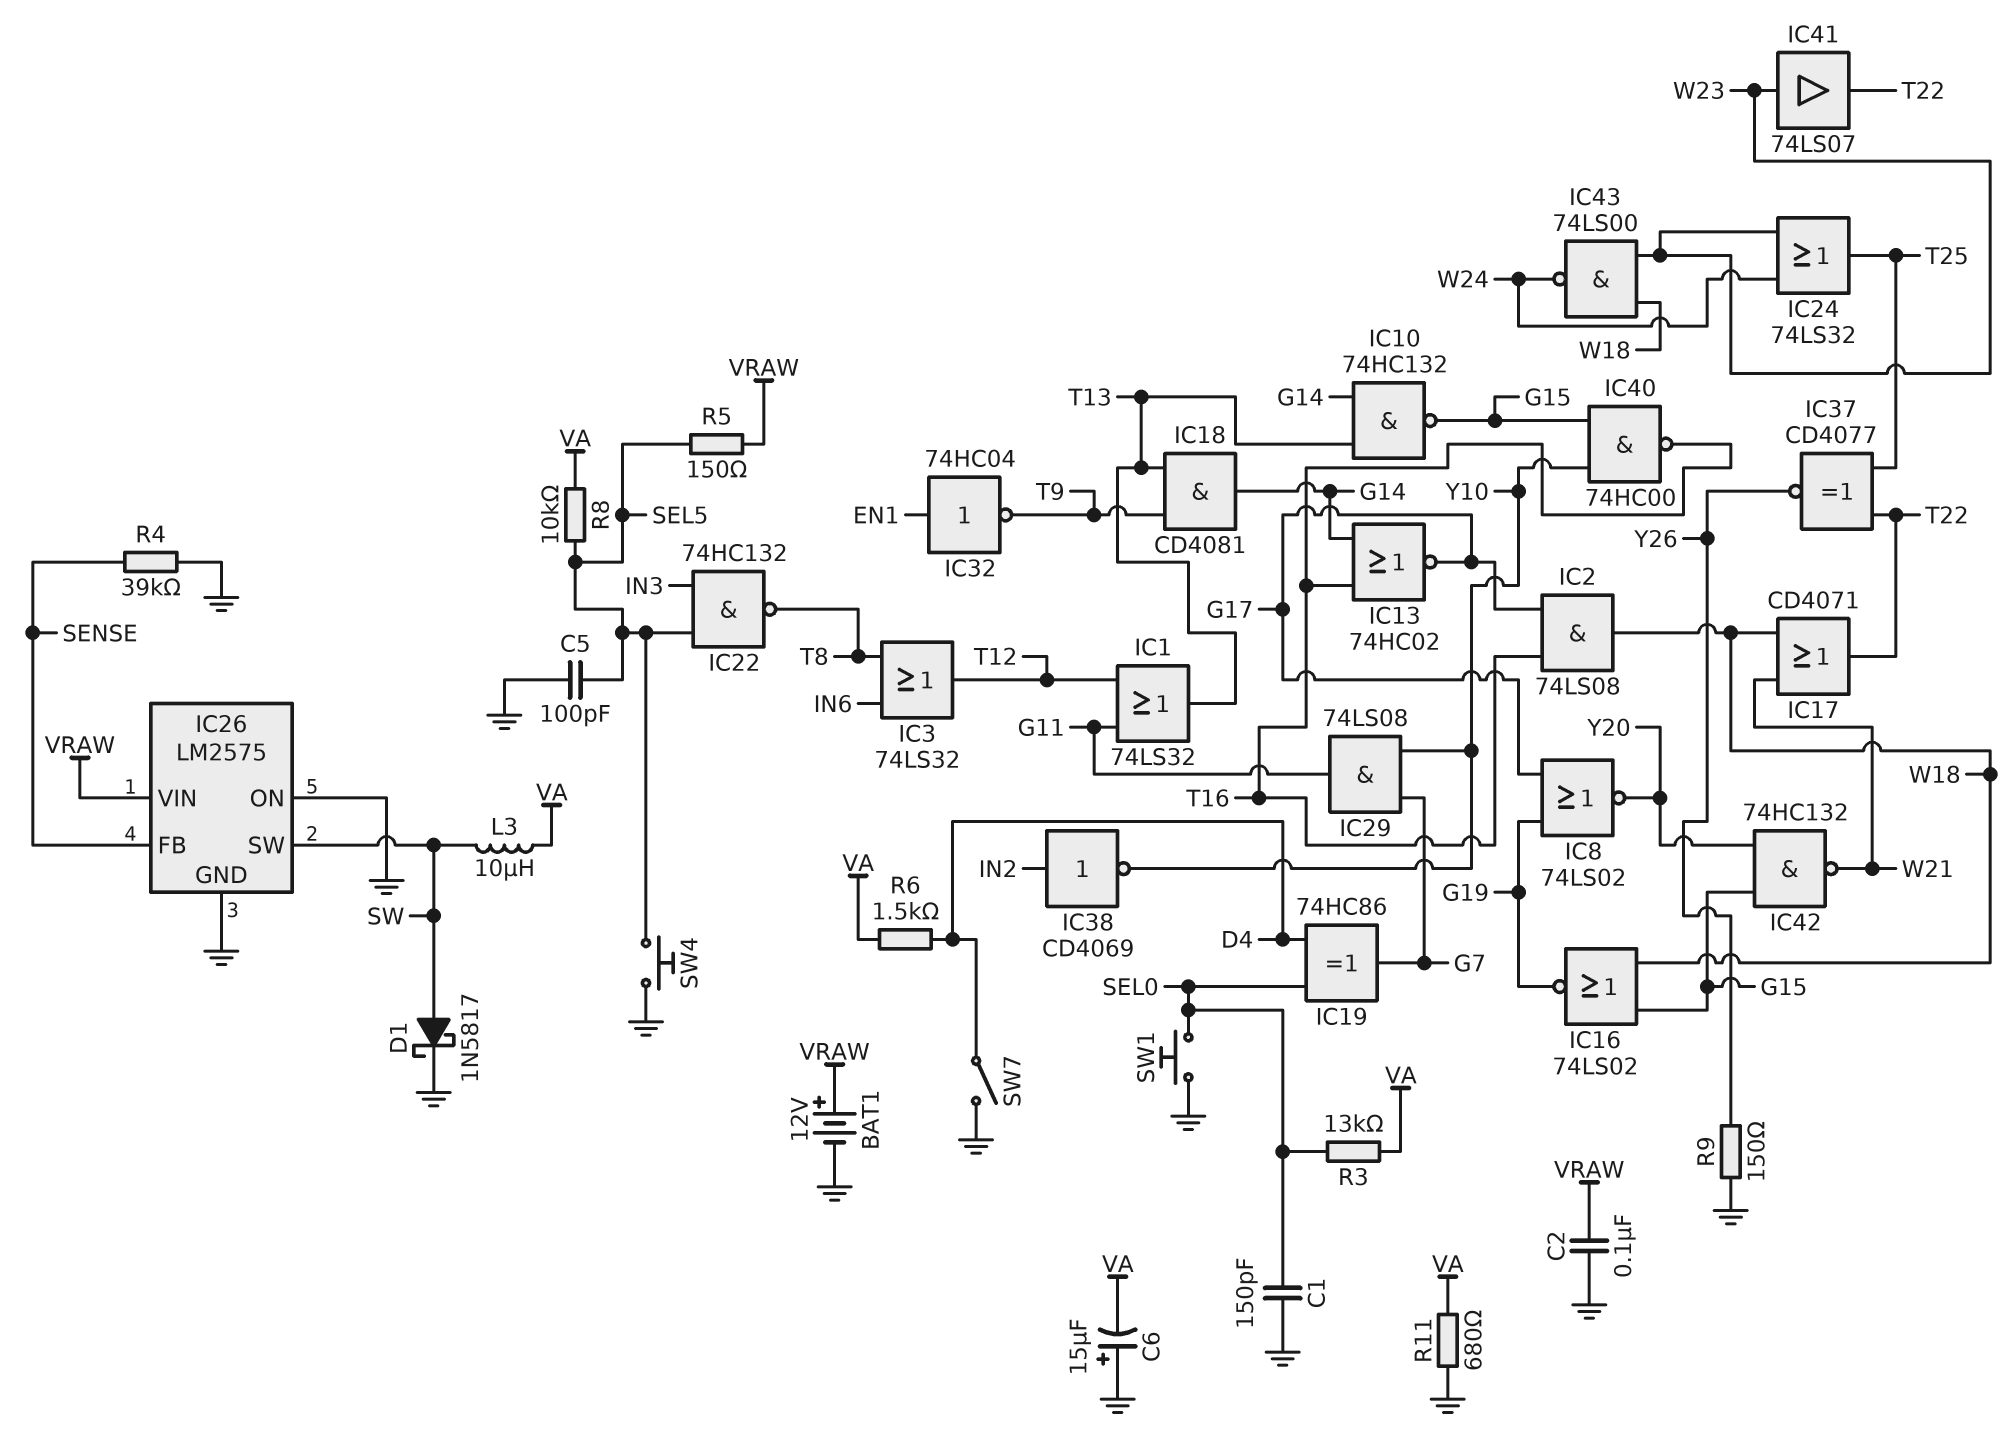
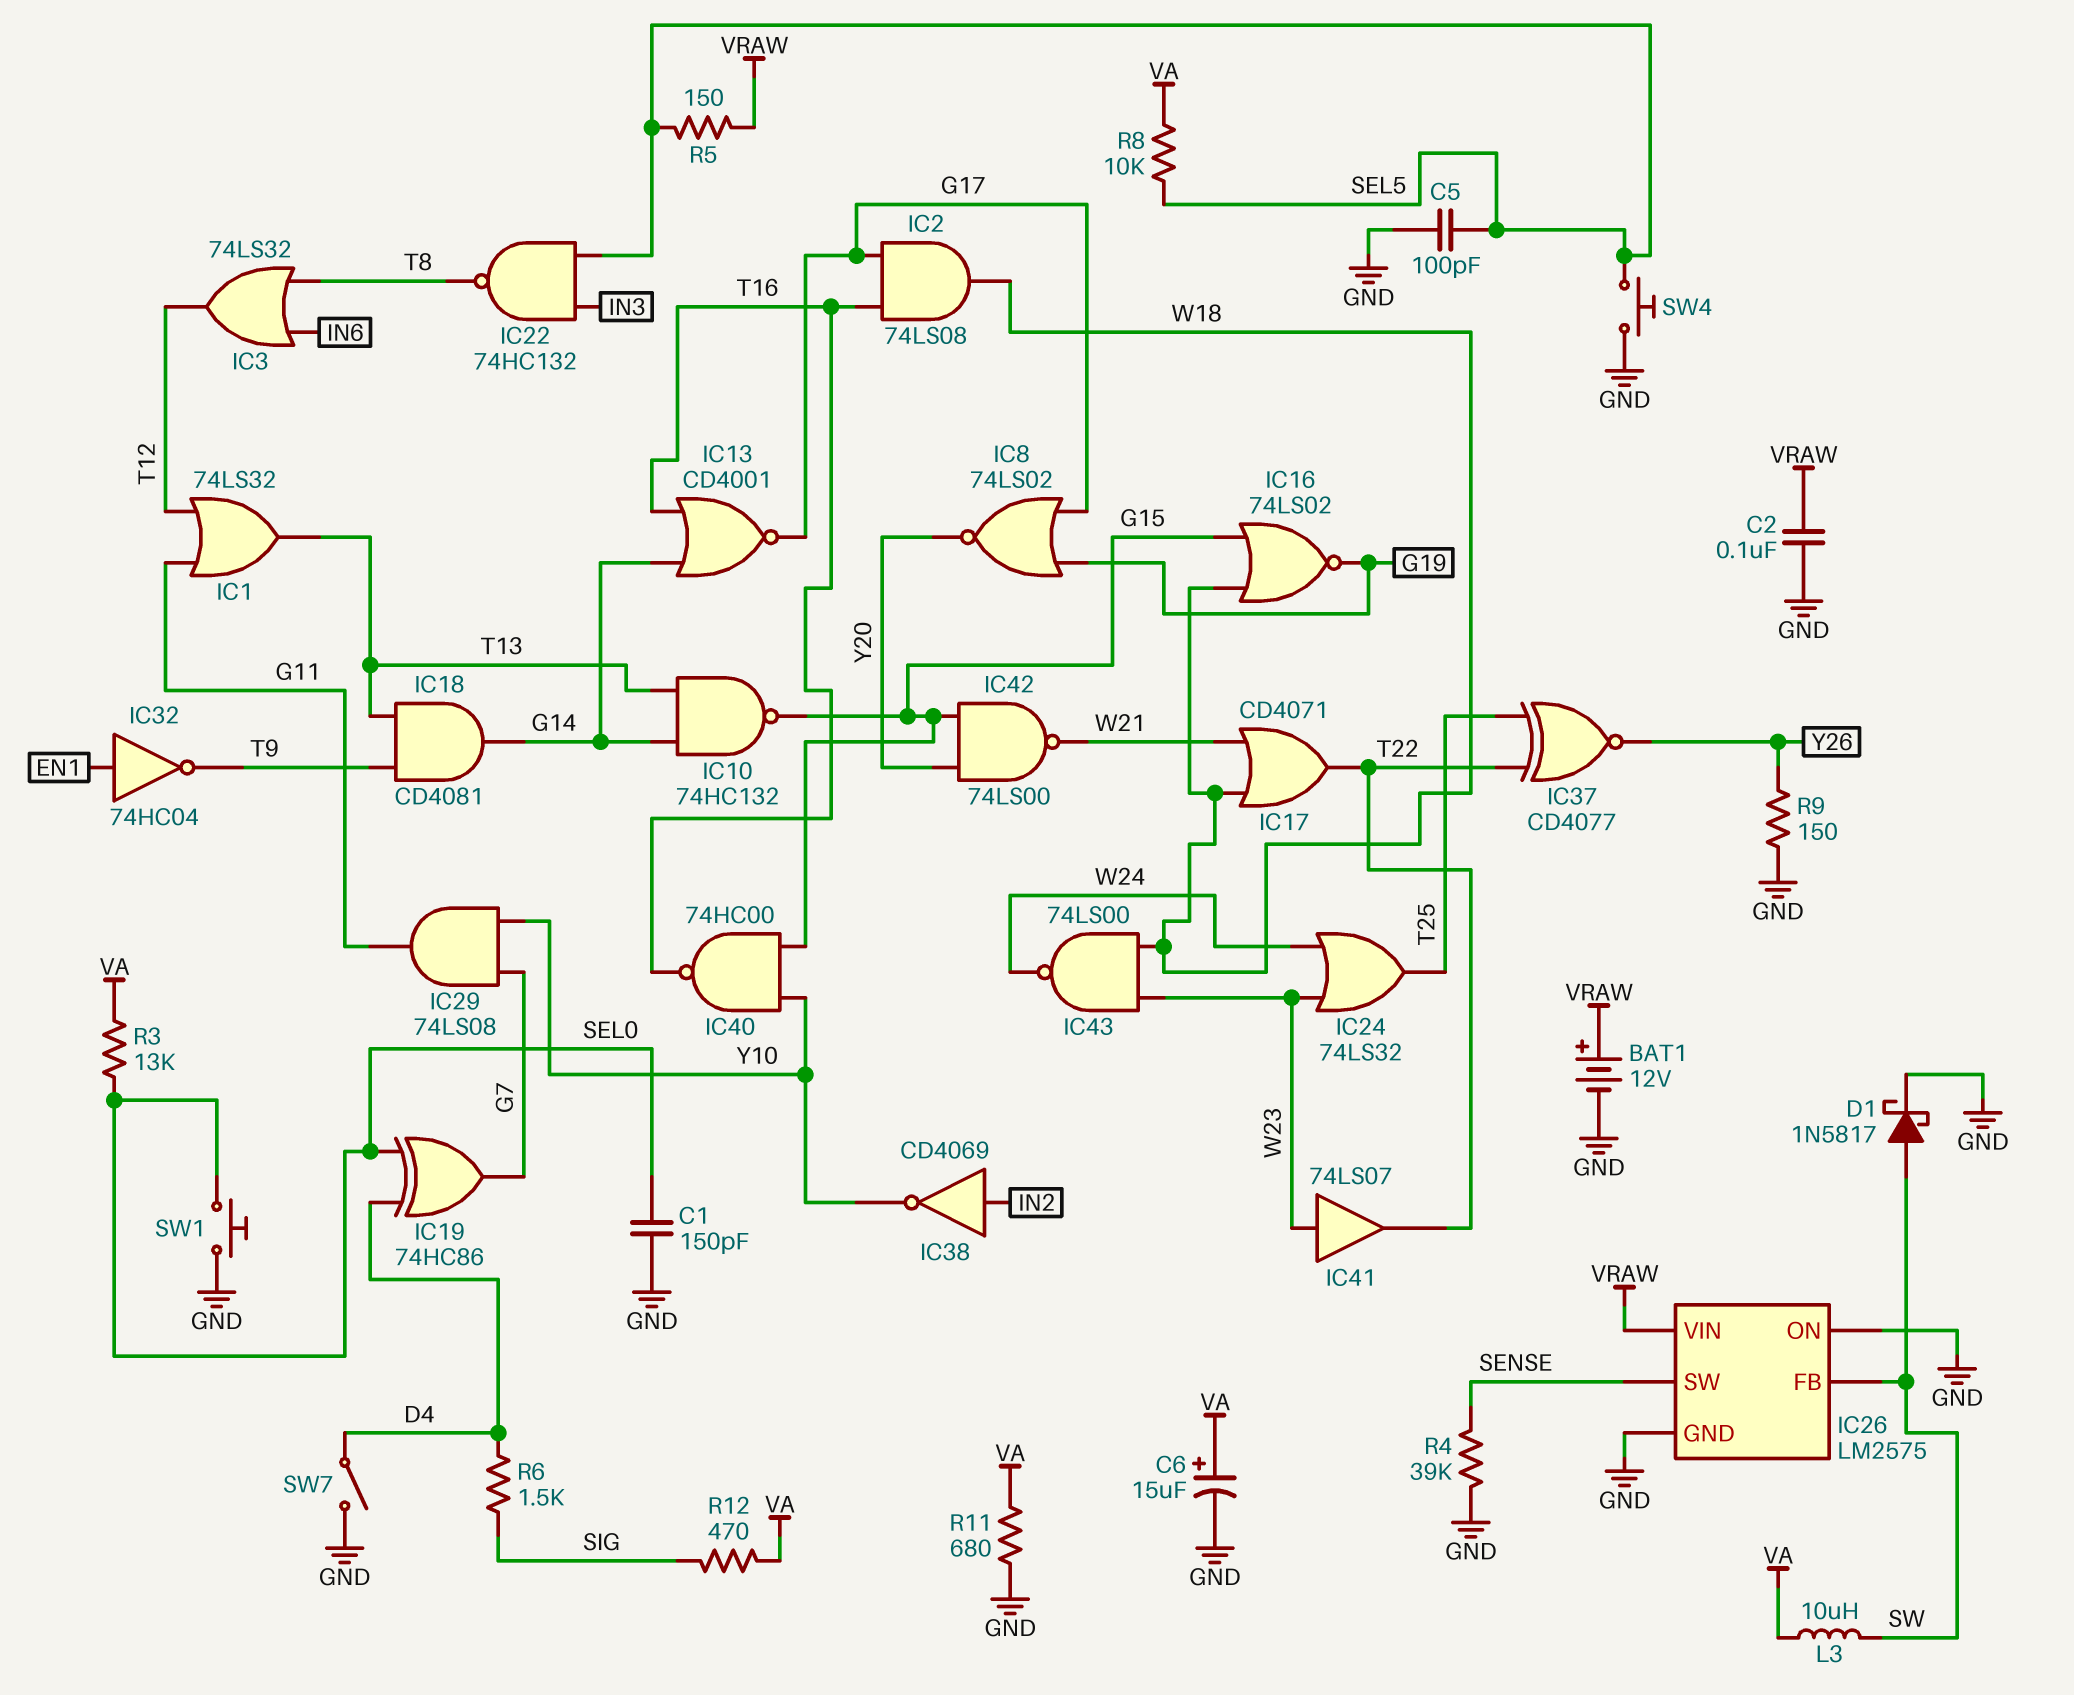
C6: 15uF (plus GND, minus VA) -> 15uF (plus VA, minus GND)
IC13: NOR 74HC02 (in G14, in T16, out G17) -> NOR CD4001 (in G14, in T16, out G17)
IC26 pin FB: SENSE -> SW
IC26 pin SW: SW -> SENSE
IC42: NAND 74HC132 (in G15, in Y20, out W21) -> NAND 74LS00 (in G15, in Y20, out W21)
R6: 1.5k (D4, VA) -> 1.5k (D4, SIG)
R12: none -> 470 (SIG, VA)

